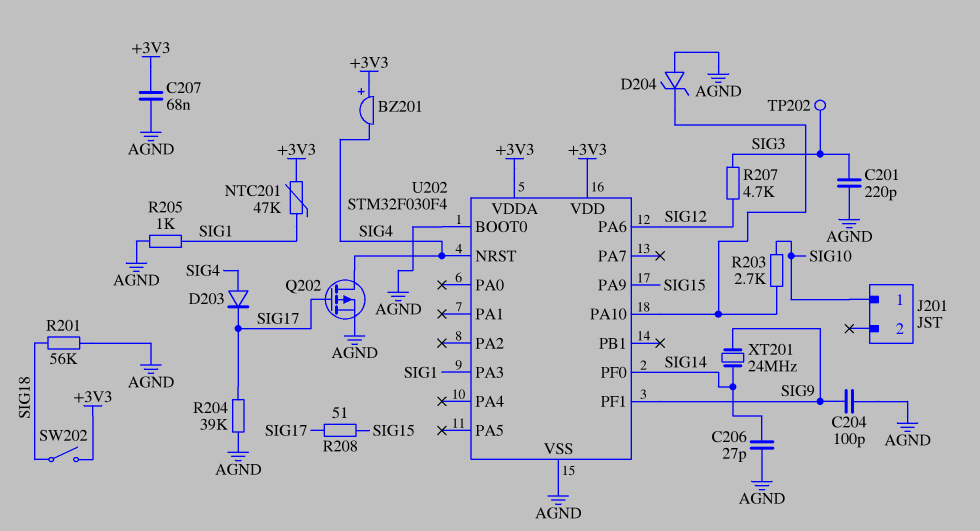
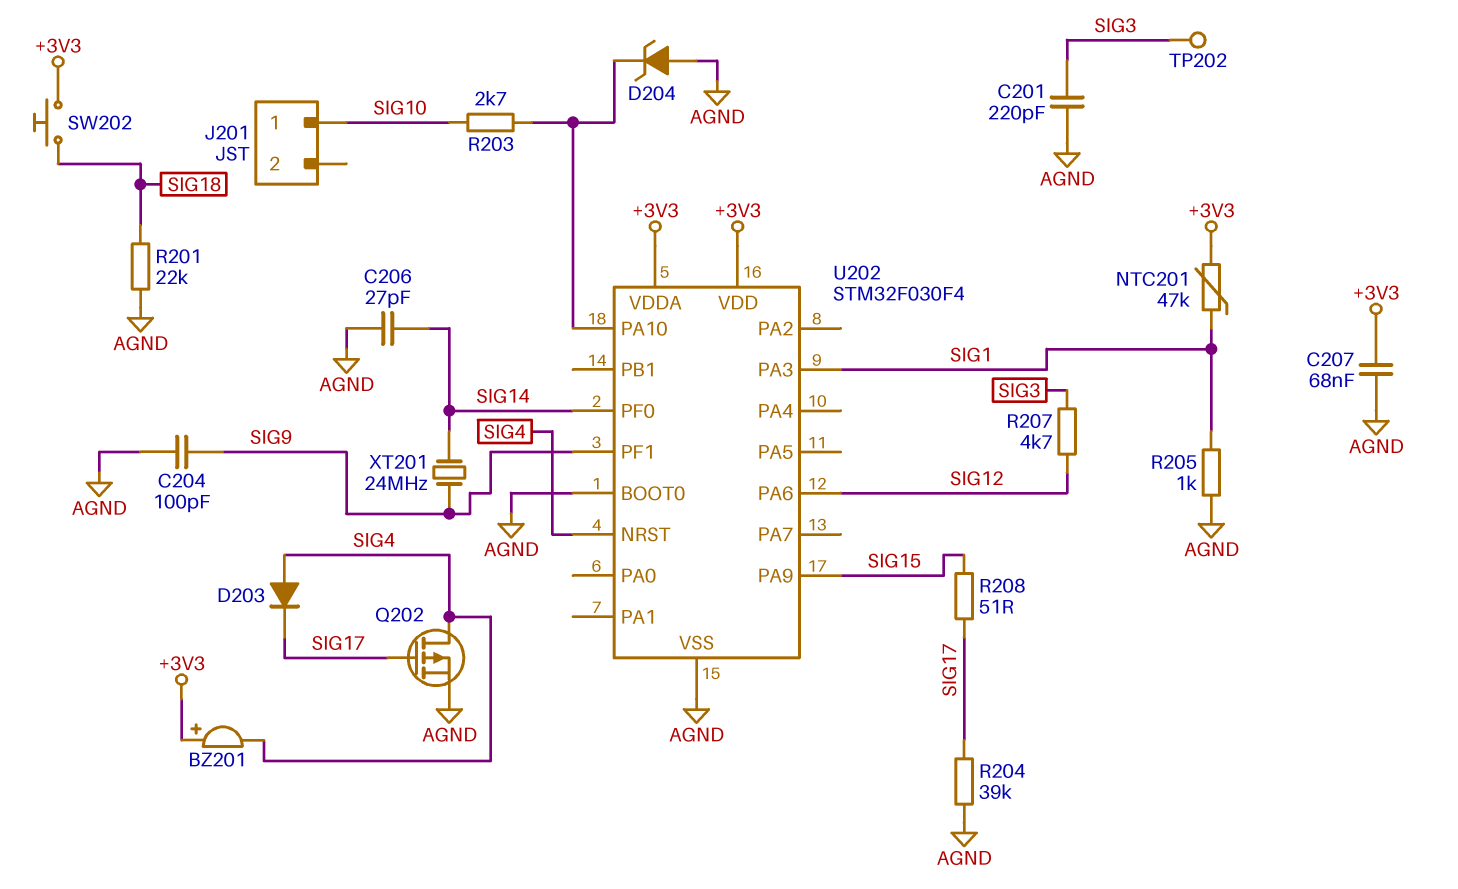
R201: 56k (AGND, SIG18) -> 22k (AGND, SIG18)
SW202: switch (+3V3, SIG18) -> button (+3V3, SIG18)

